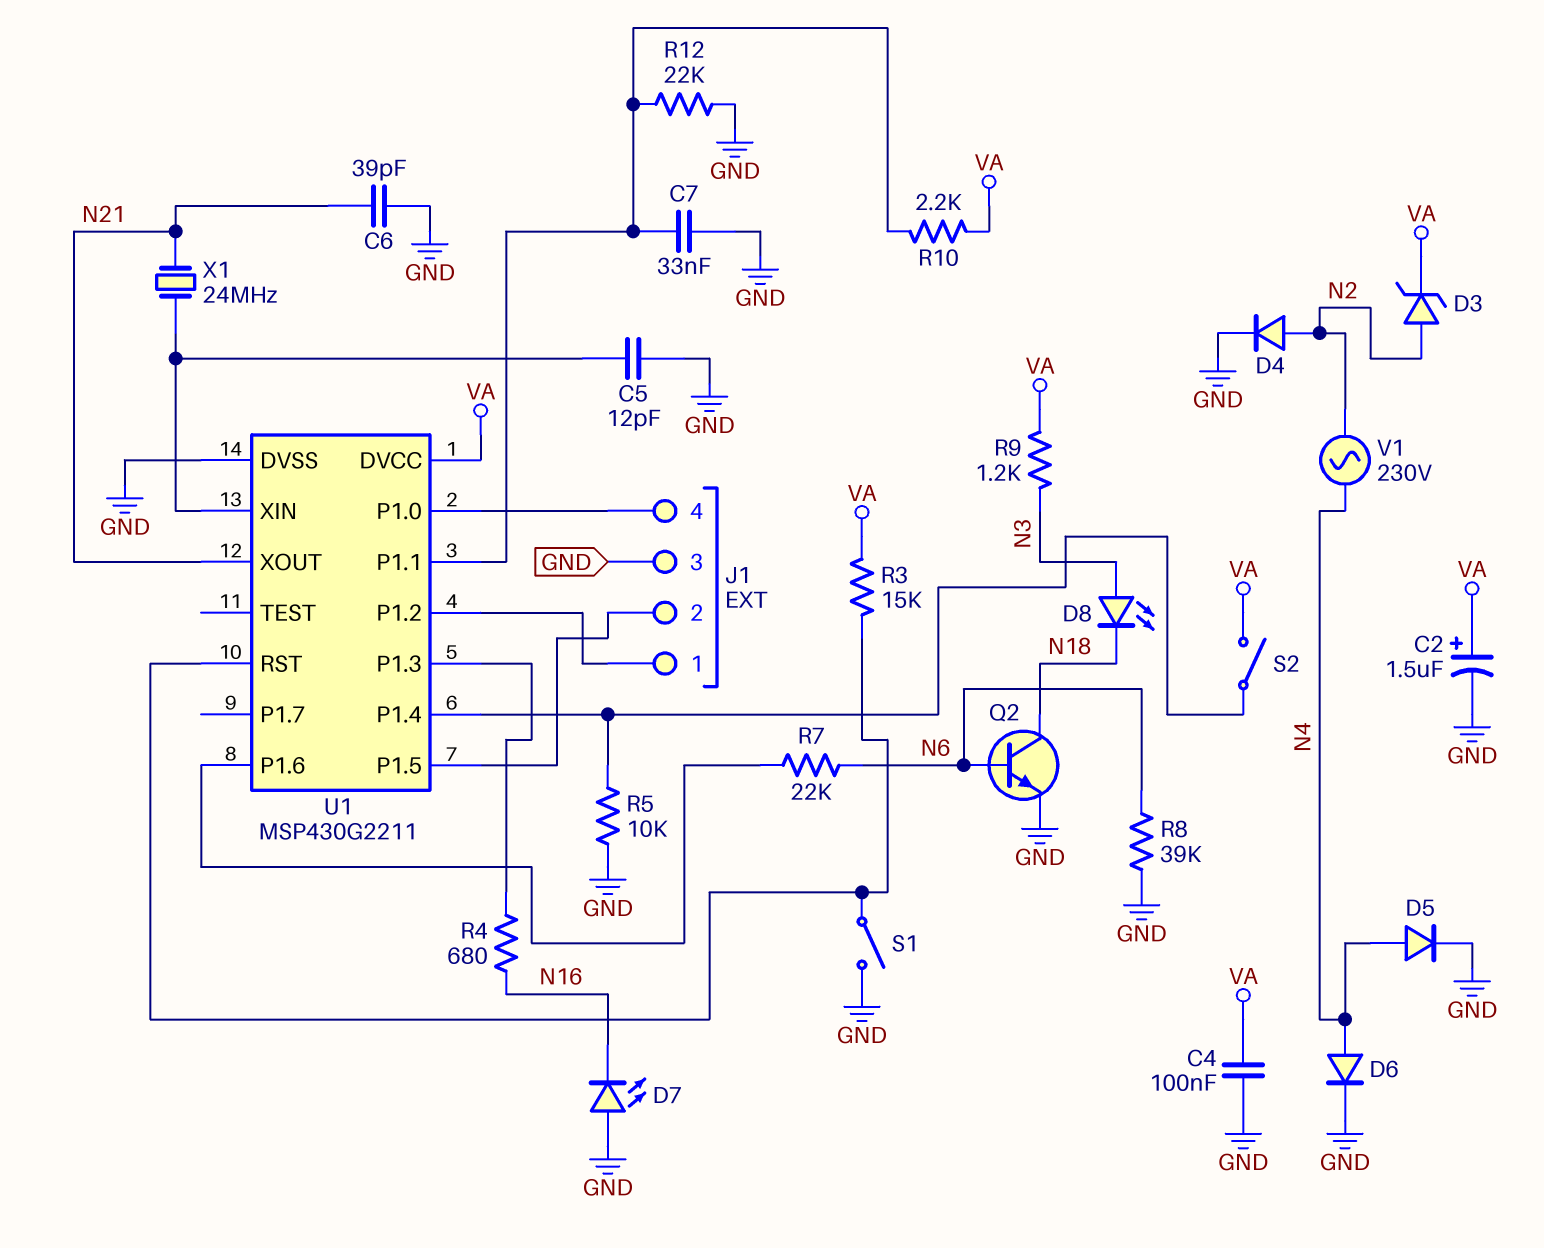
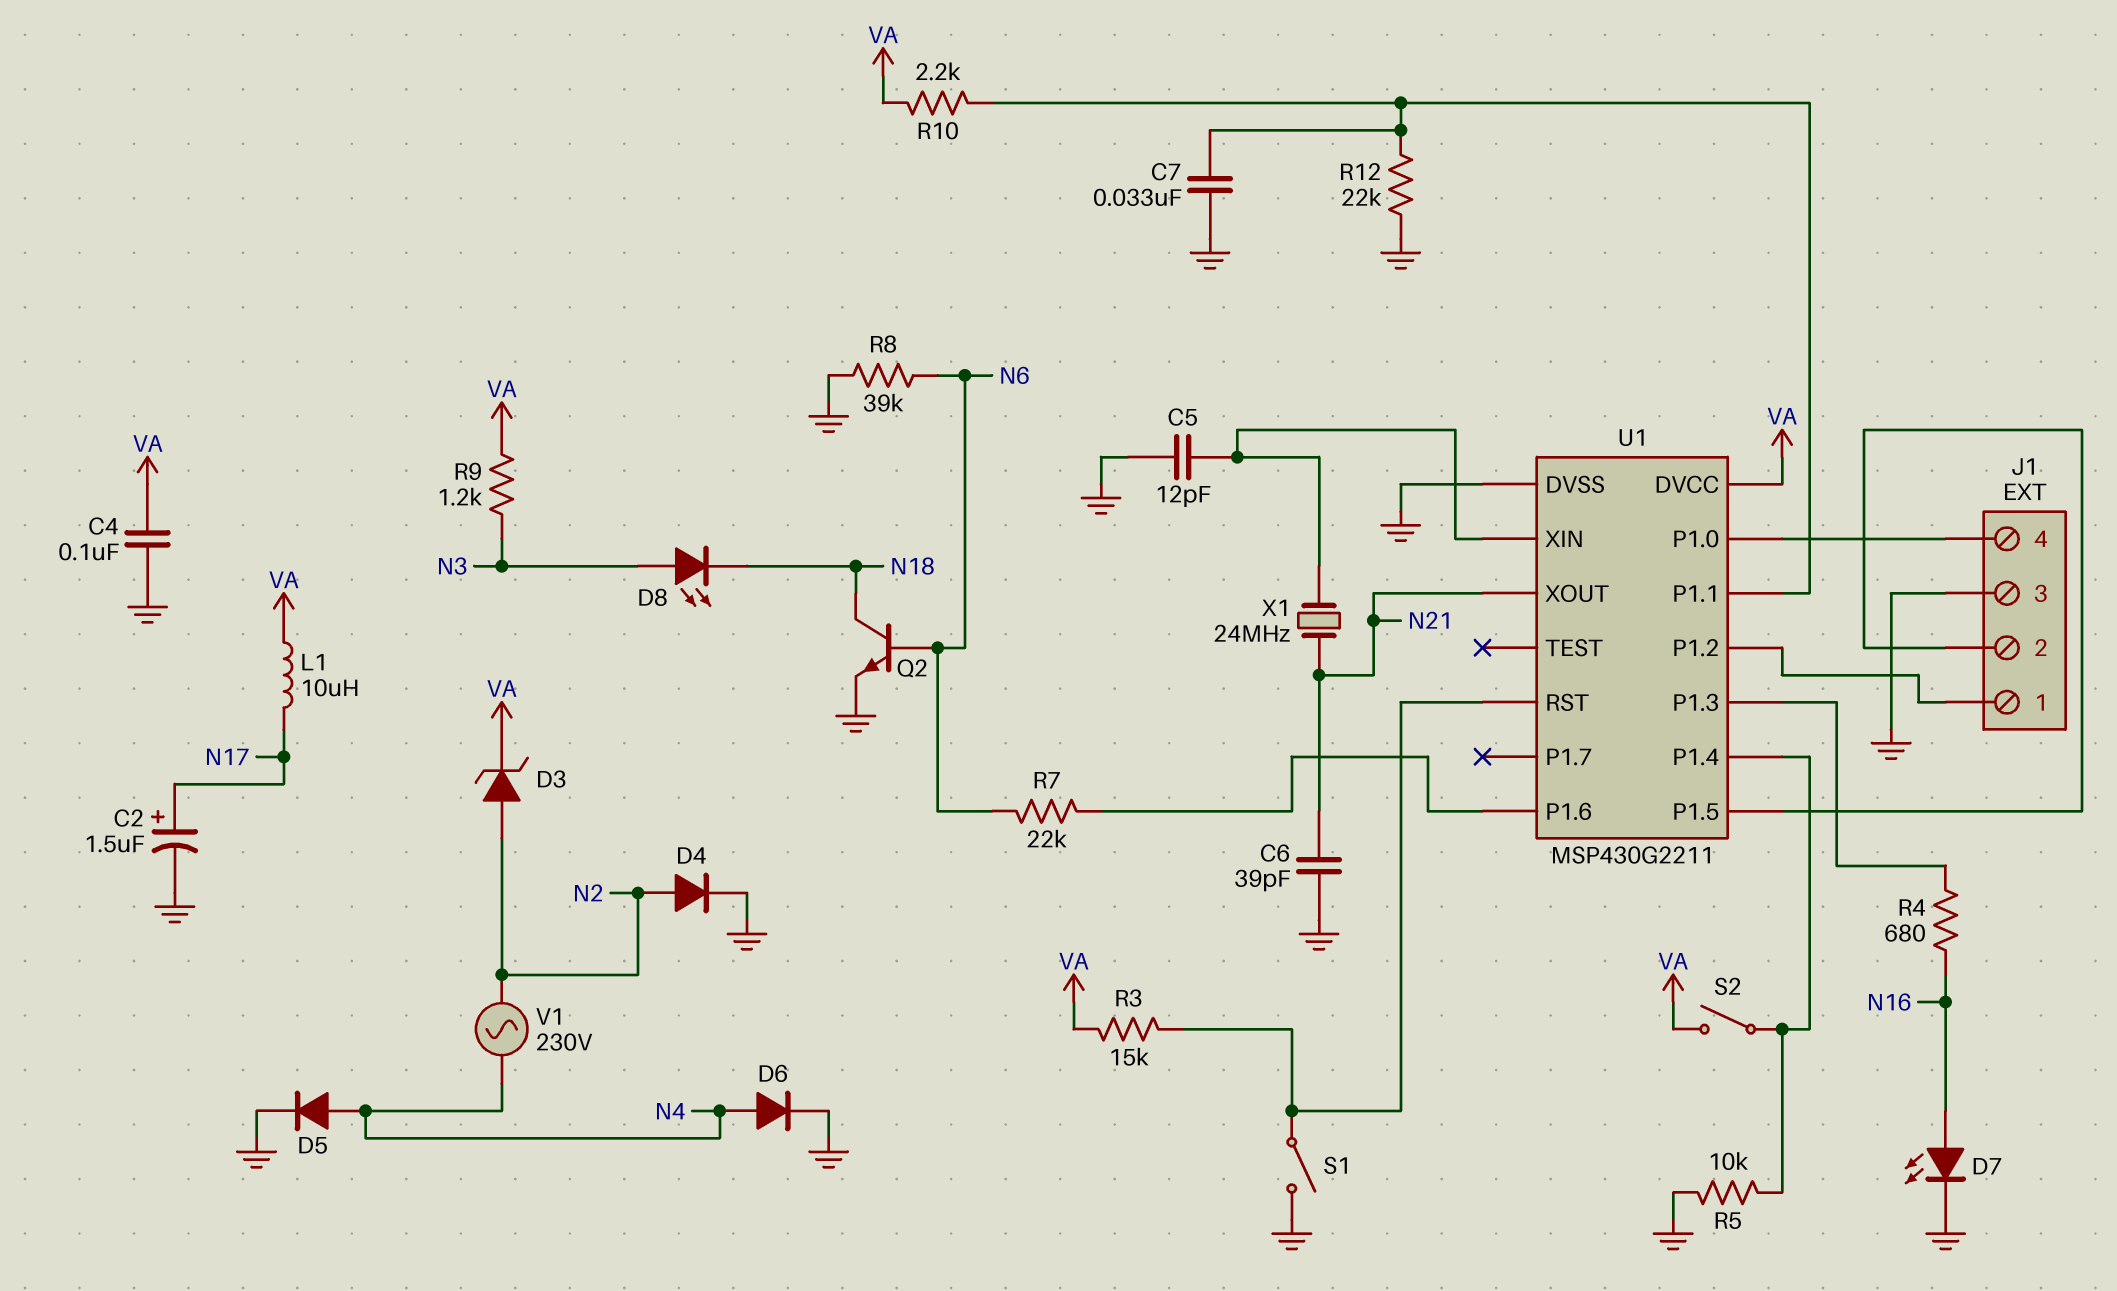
C2: 1.5uF (plus VA, minus GND) -> 1.5uF (plus N17, minus GND)
D7: LED (A GND, K N16) -> LED (A N16, K GND)
L1: none -> 10uH (N17, VA)

